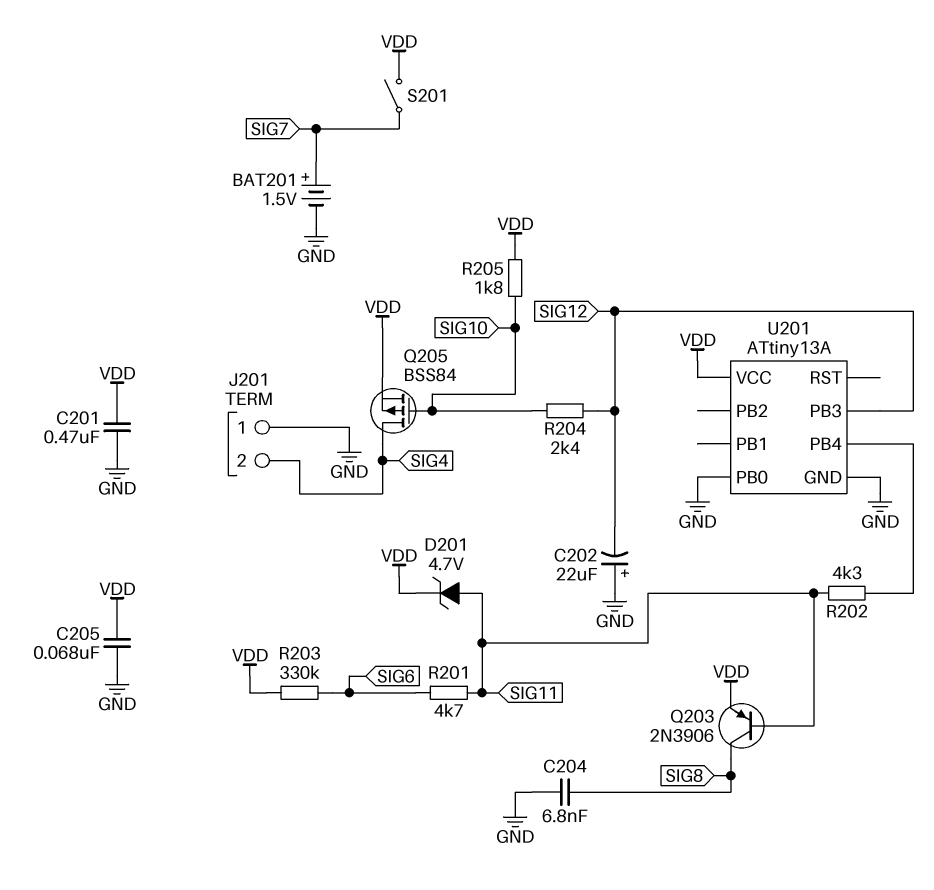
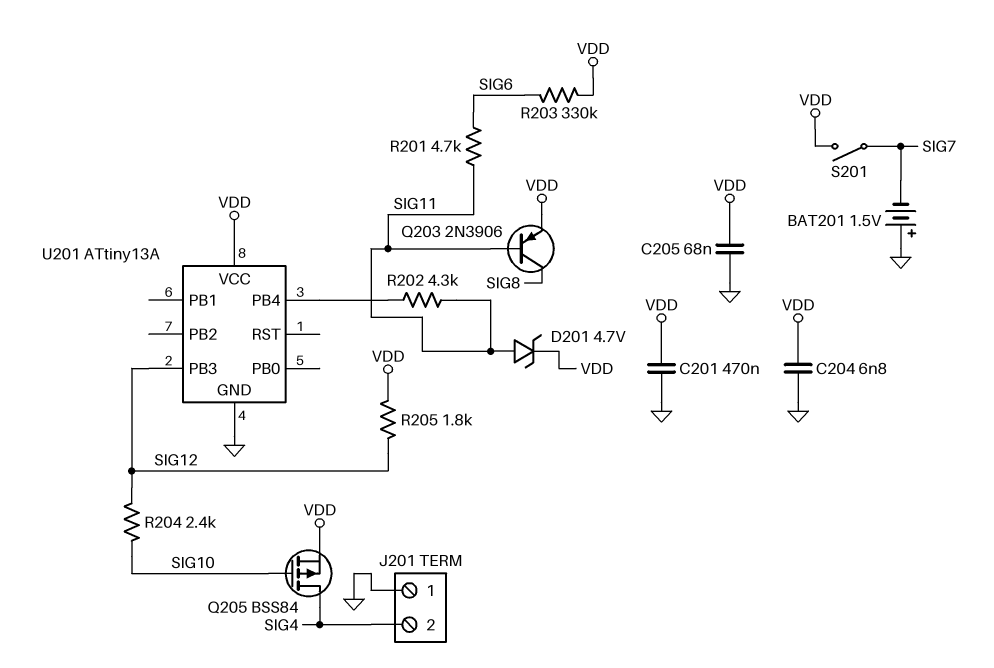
BAT201: 1.5V (plus SIG7, minus GND) -> 1.5V (plus GND, minus SIG7)
C202: 22uF (plus GND, minus SIG12) -> none
C204: 6.8nF (GND, SIG8) -> 6.8nF (GND, VDD)
R205: 1.8k (SIG10, VDD) -> 1.8k (SIG12, VDD)
U201 pin PB0: GND -> none

